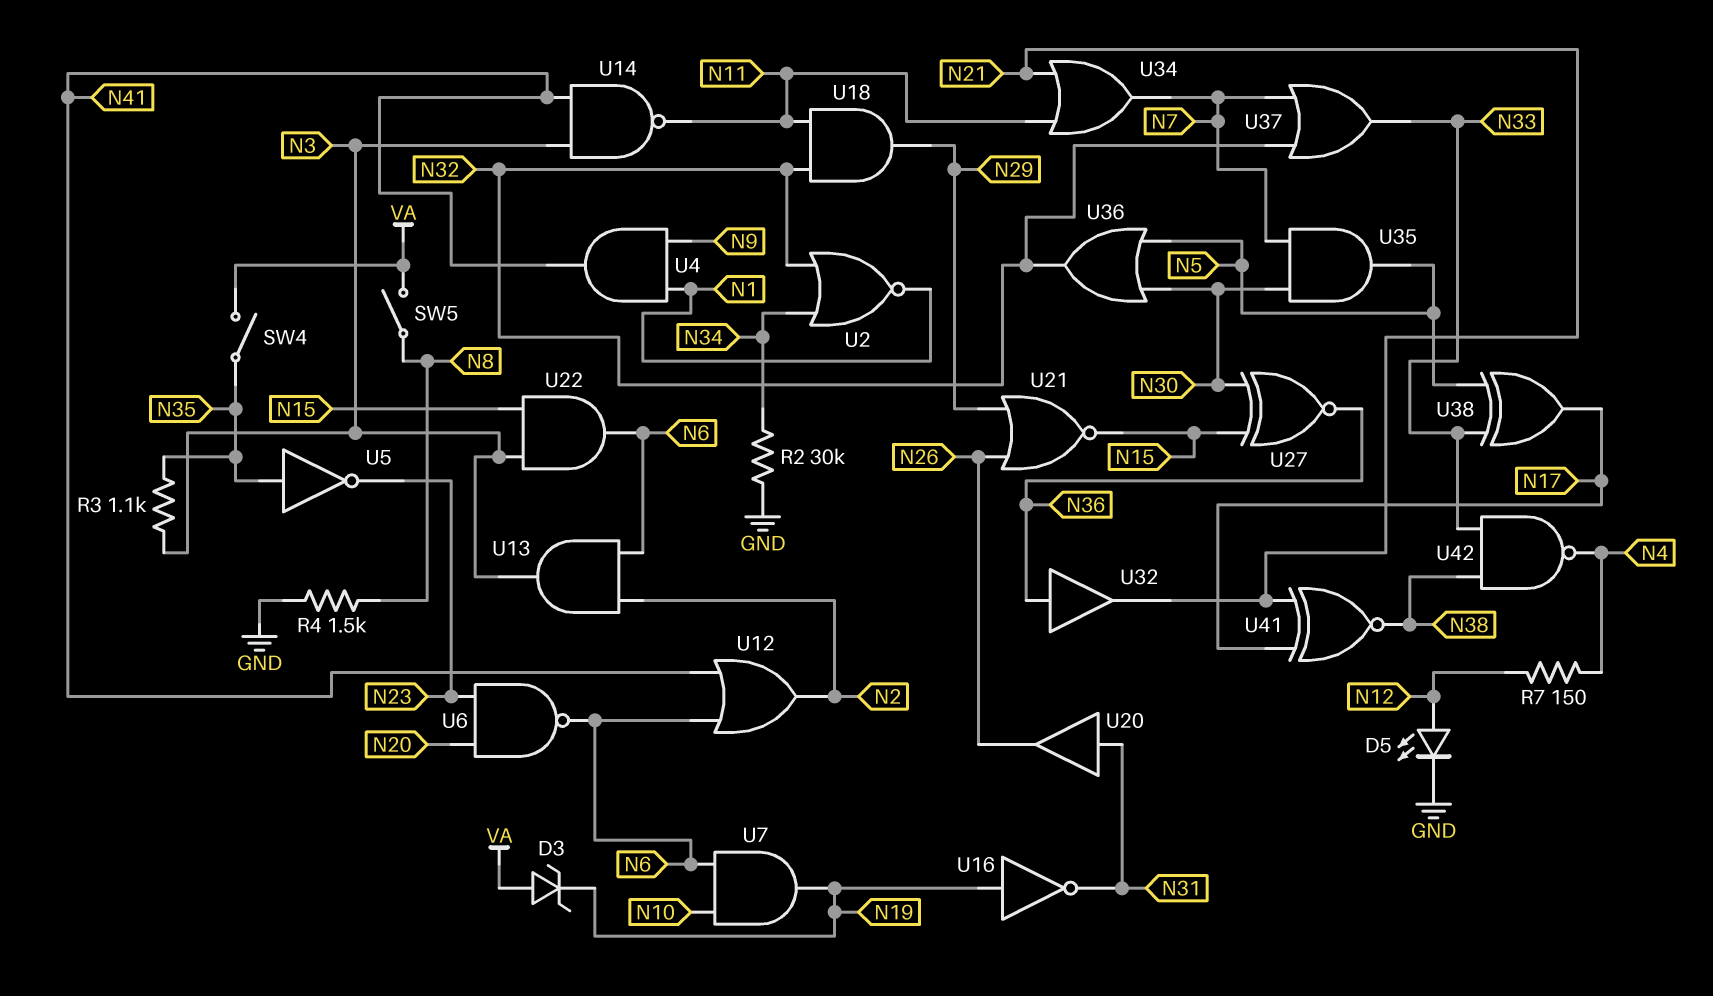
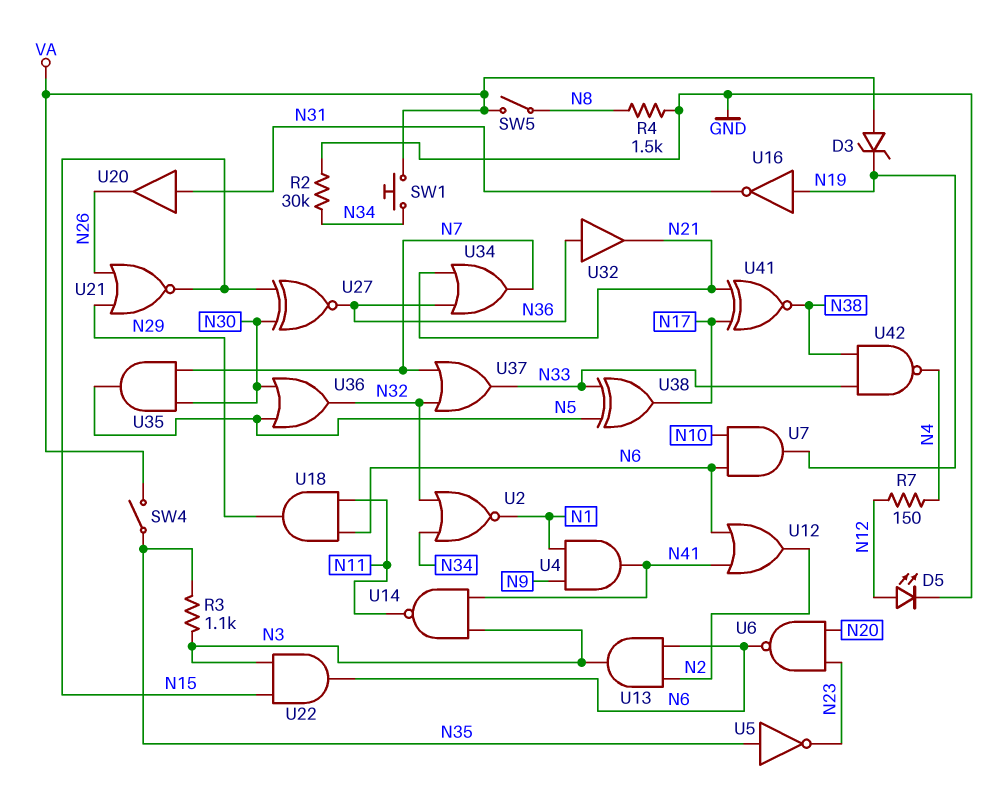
SW1: none -> button (N34, VA)
U18: AND (in N11, in N32, out N29) -> AND (in N6, in N11, out N29)
U34: OR (in N11, in N21, out N7) -> OR (in N21, in N36, out N7)

